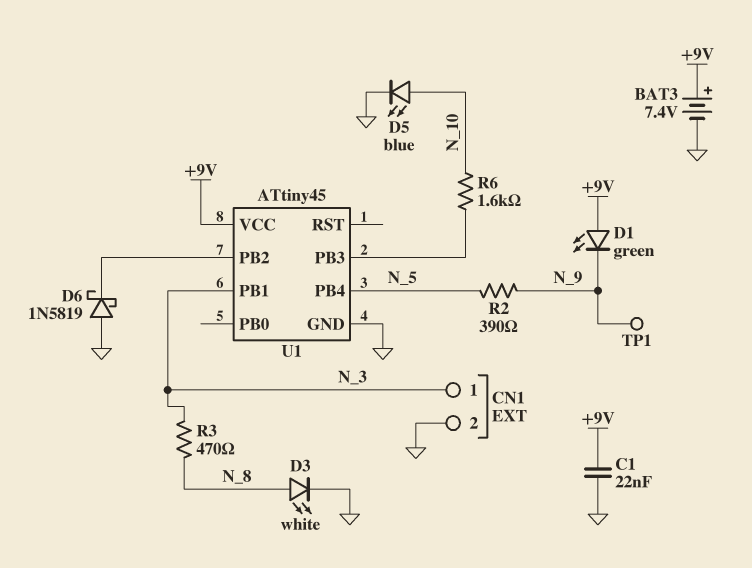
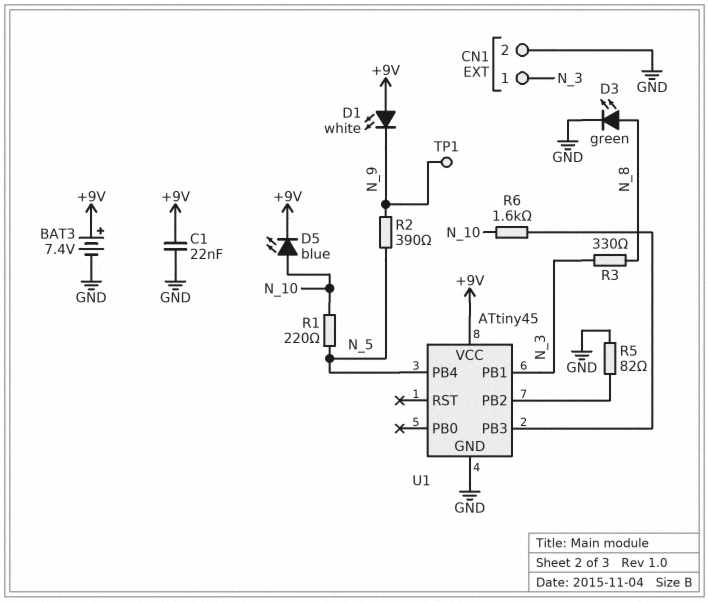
D1: LED green (A +9V, K N_9) -> LED white (A +9V, K N_9)
D3: LED white (A N_8, K GND) -> LED green (A N_8, K GND)
D5: LED blue (A N_10, K GND) -> LED blue (A N_10, K +9V)
D6: schottky 1N5819 (A GND, K U1/PB2) -> none
R1: none -> 220 (N_5, N_10)
R3: 470 (N_3, N_8) -> 330 (N_3, N_8)
R5: none -> 82 (GND, U1/PB2)

